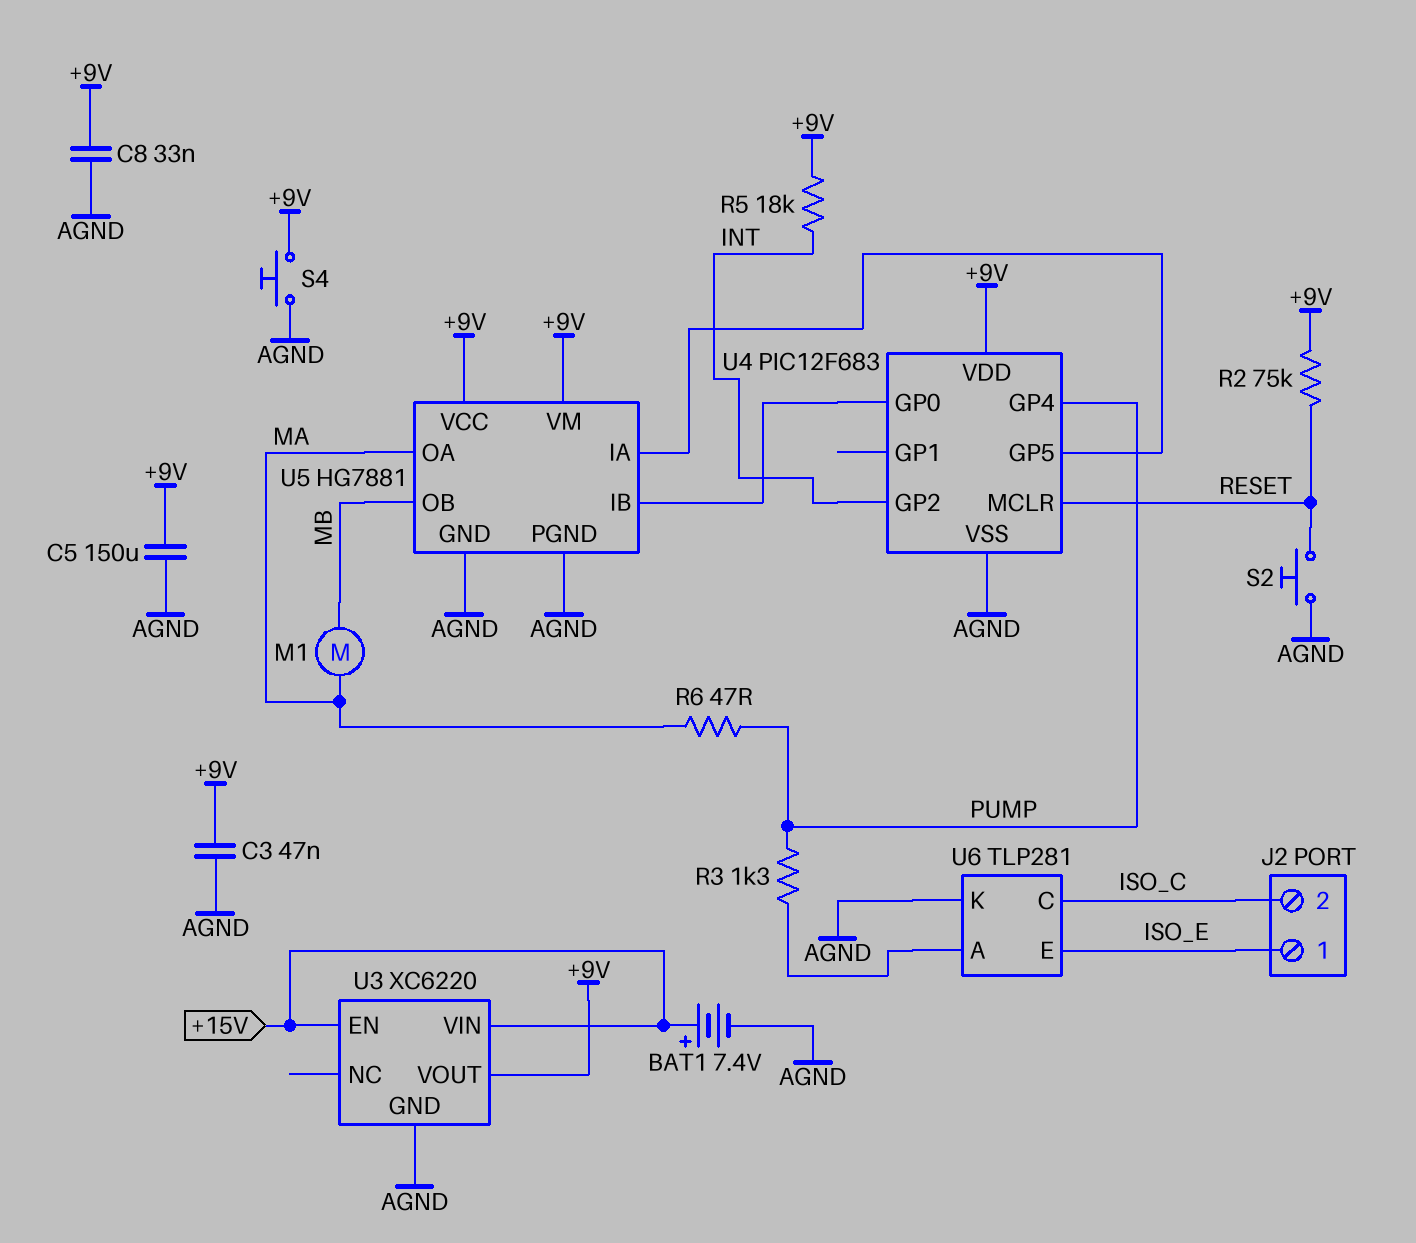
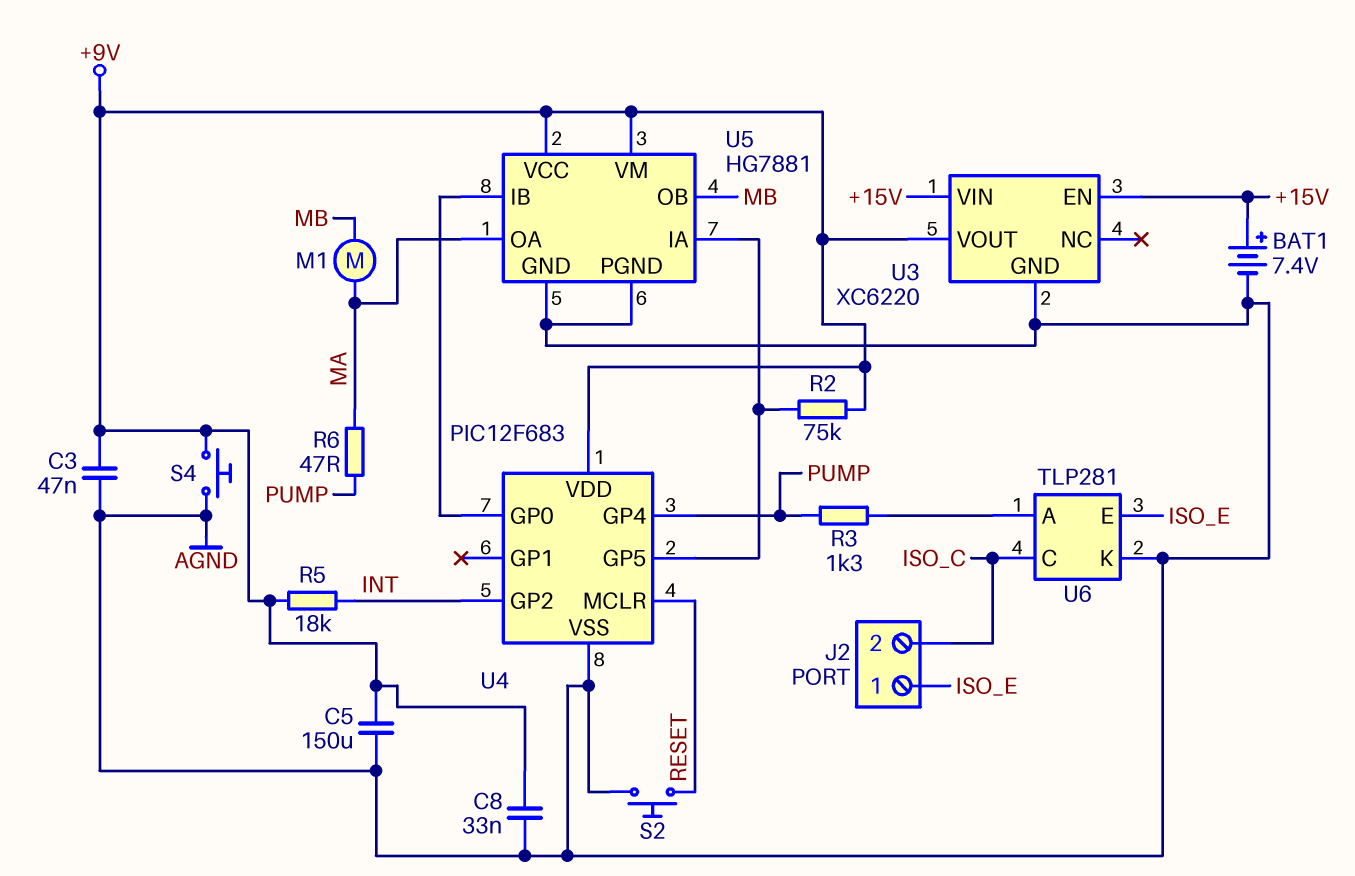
R2: 75k (+9V, RESET) -> 75k (+9V, U4/GP5)

